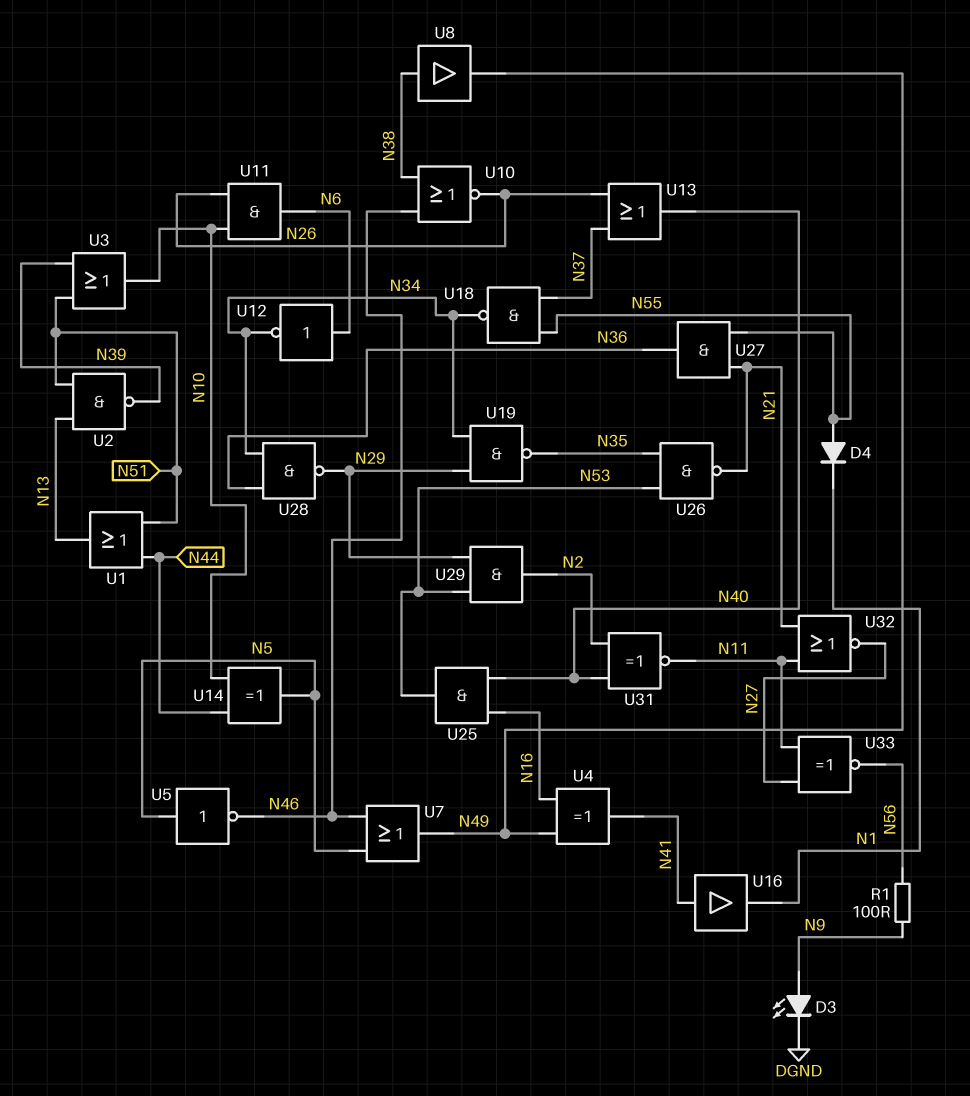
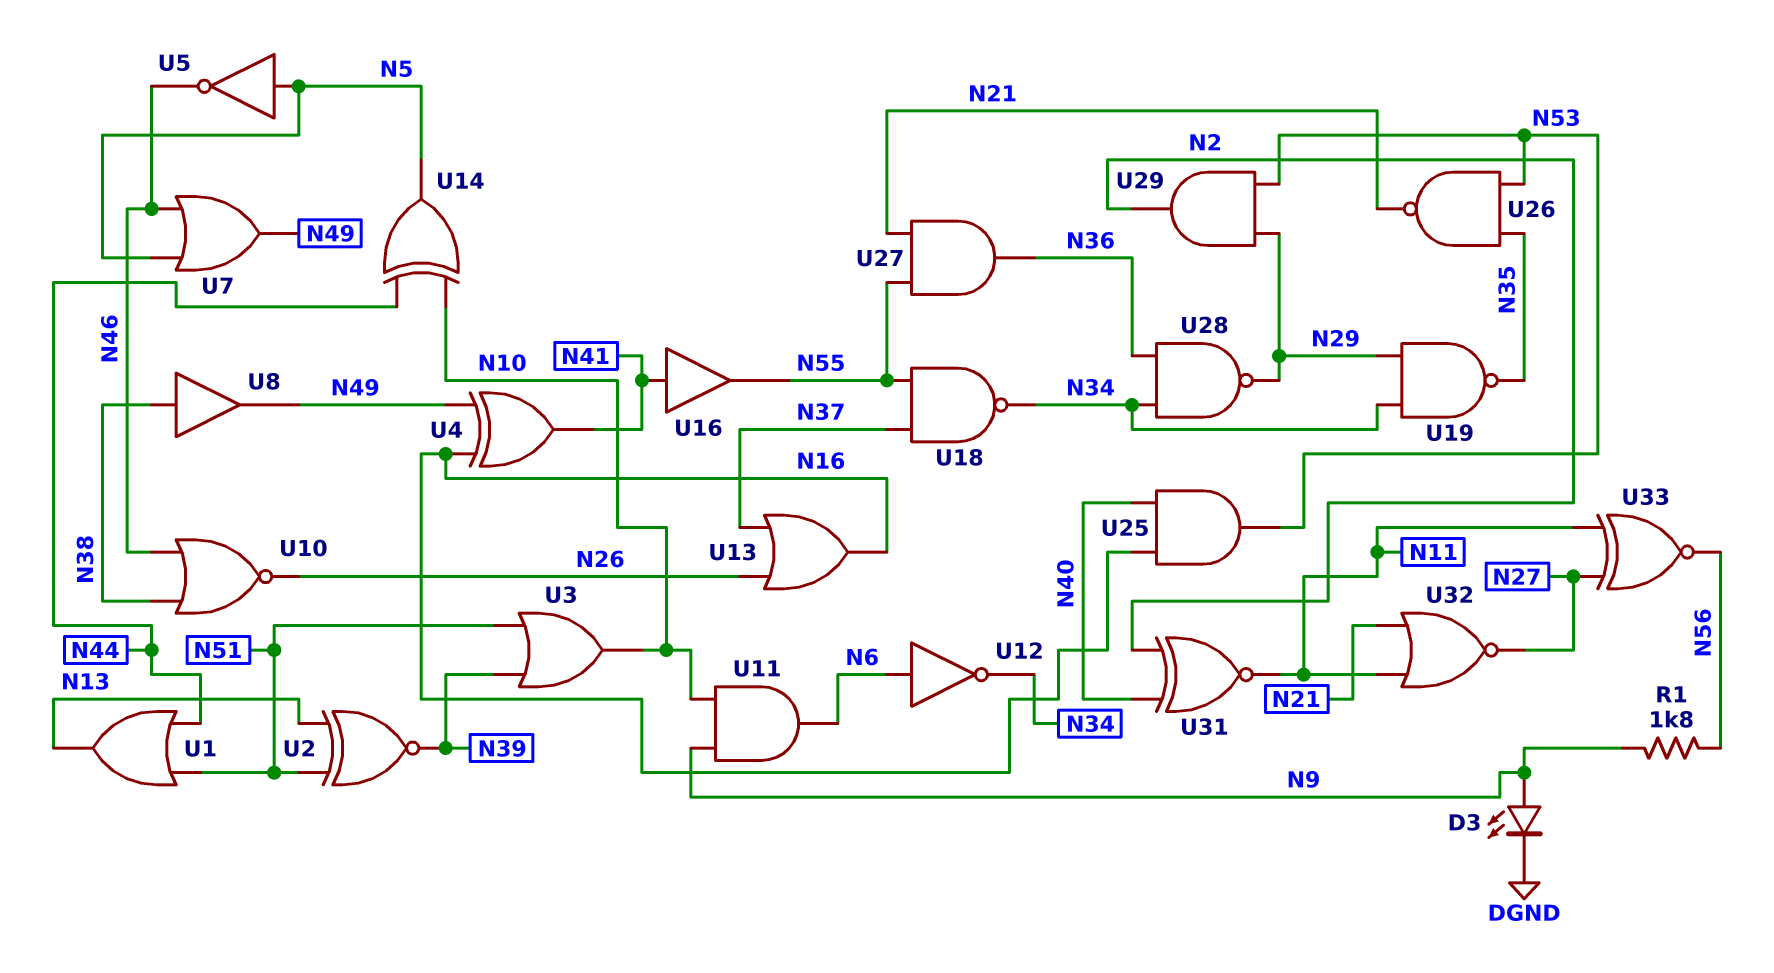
D4: diode (A N55, K N1) -> none
R1: 100 (N9, N56) -> 1.8k (N9, N56)
U2: NAND (in N13, in N51, out N39) -> XNOR (in N13, in N51, out N39)
U11: AND (in N10, in N26, out N6) -> AND (in N9, in N10, out N6)
U13: OR (in N26, in N37, out N40) -> OR (in N26, in N37, out N16)
U16: buffer (in N41, out N1) -> buffer (in N41, out N55)

